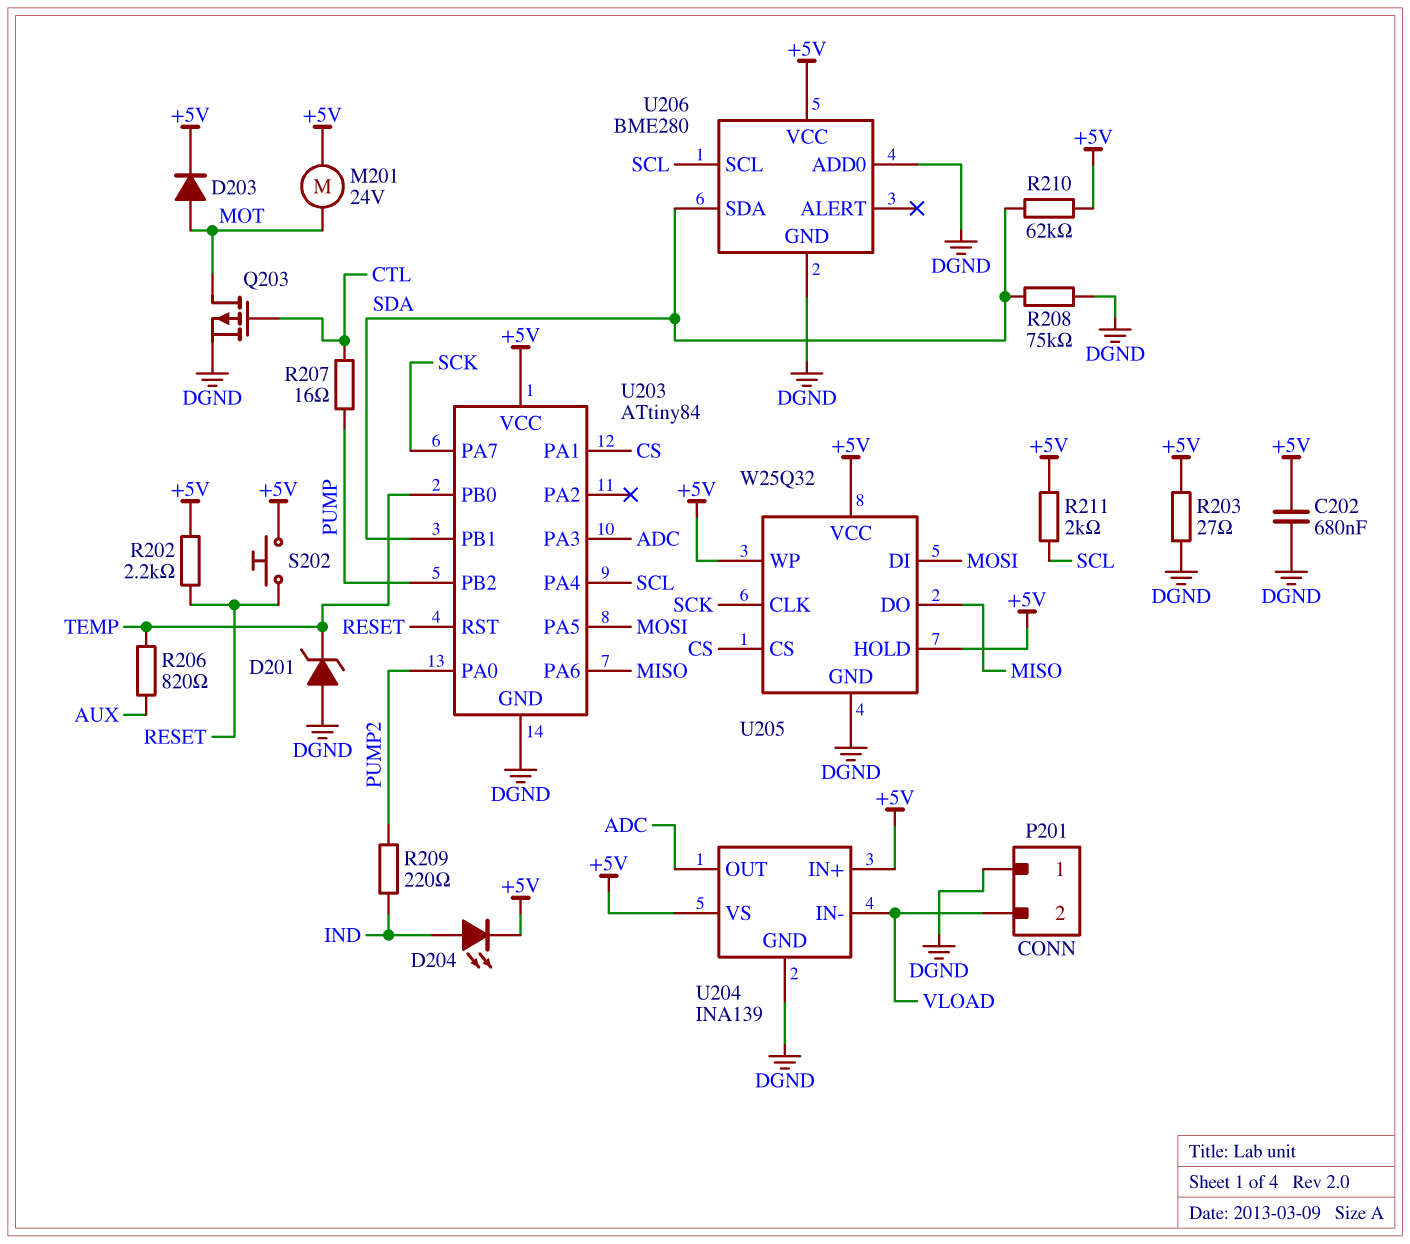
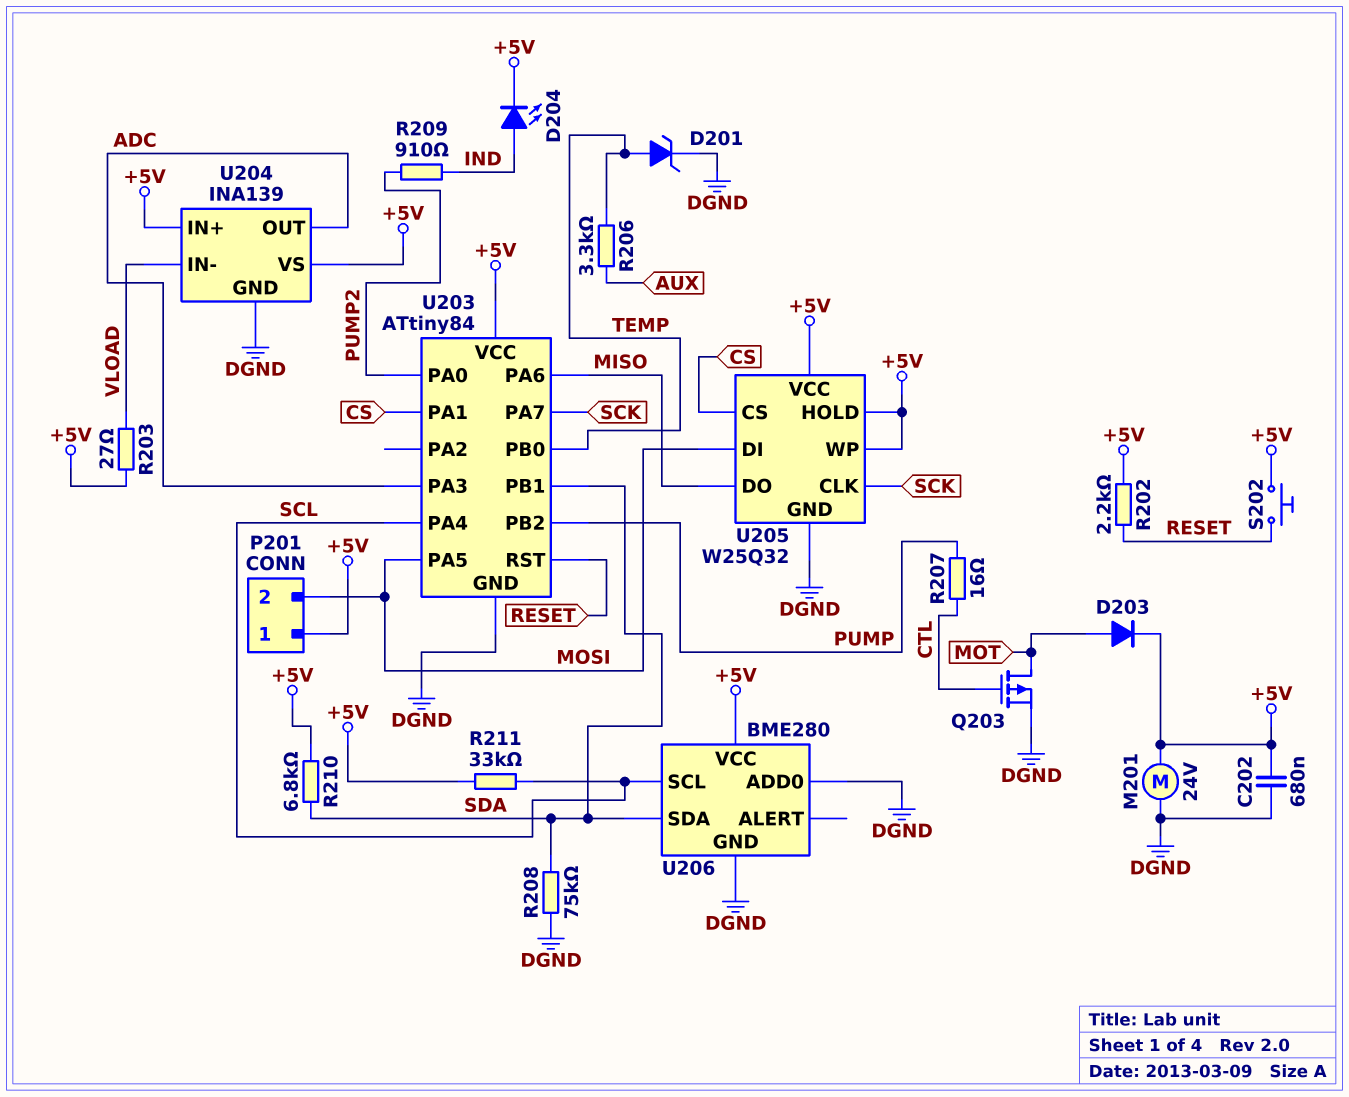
D201: zener (A DGND, K TEMP) -> zener (A TEMP, K DGND)
M201: motor 24V (+5V, MOT) -> motor 24V (+5V, DGND)
P201 pin 1: DGND -> +5V
P201 pin 2: VLOAD -> MOSI
R203: 27 (+5V, DGND) -> 27 (+5V, VLOAD)
R206: 820 (AUX, TEMP) -> 3.3k (AUX, TEMP)
R209: 220 (IND, PUMP2) -> 910 (IND, PUMP2)
R210: 62k (+5V, SDA) -> 6.8k (+5V, SDA)
R211: 2k (+5V, SCL) -> 33k (+5V, SCL)

